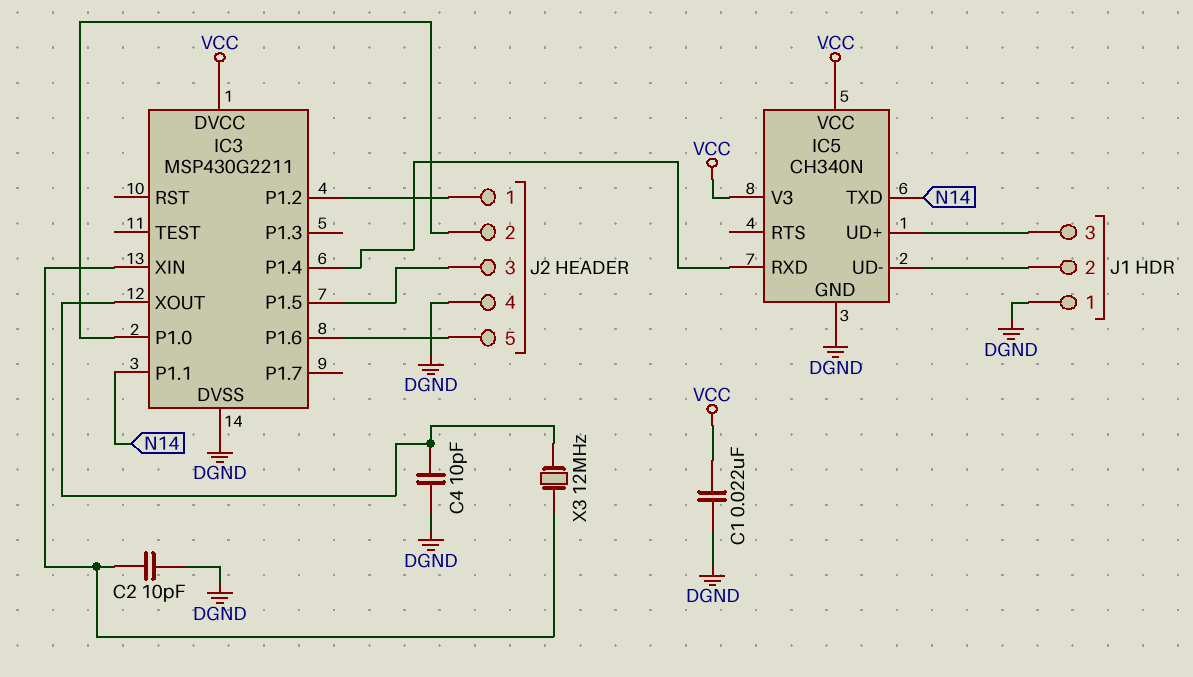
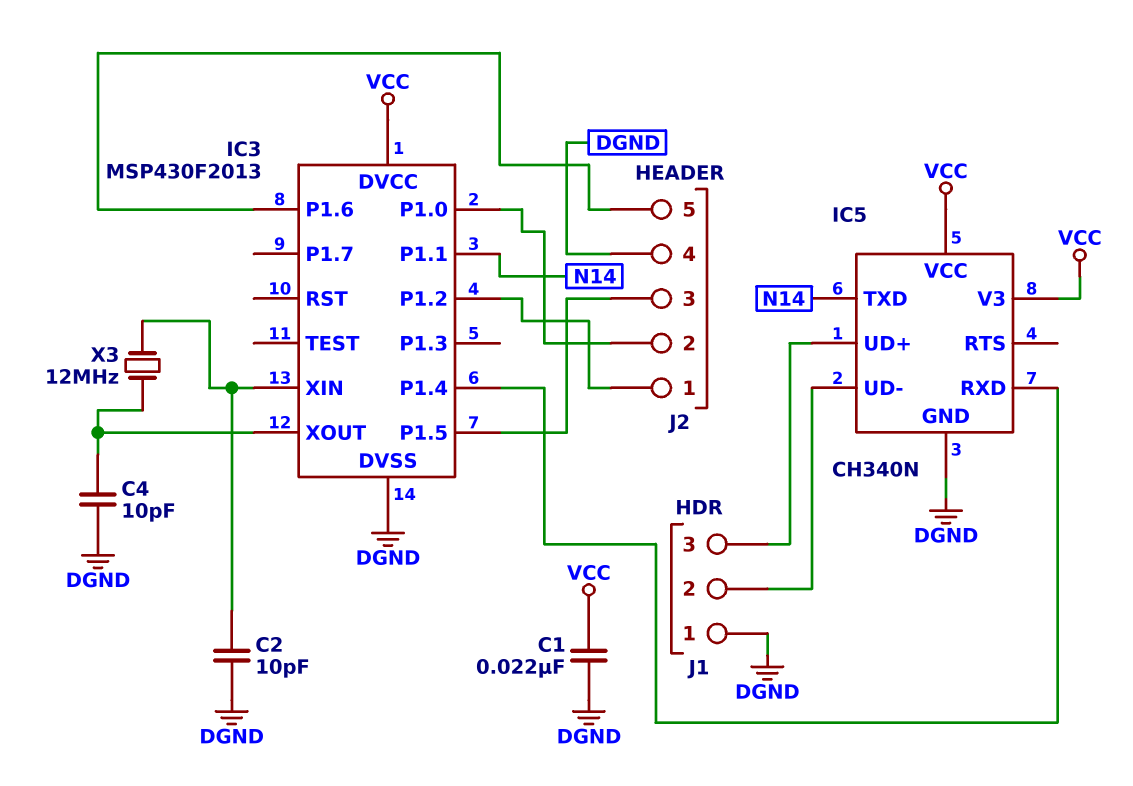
IC3: MSP430G2211 -> MSP430F2013

